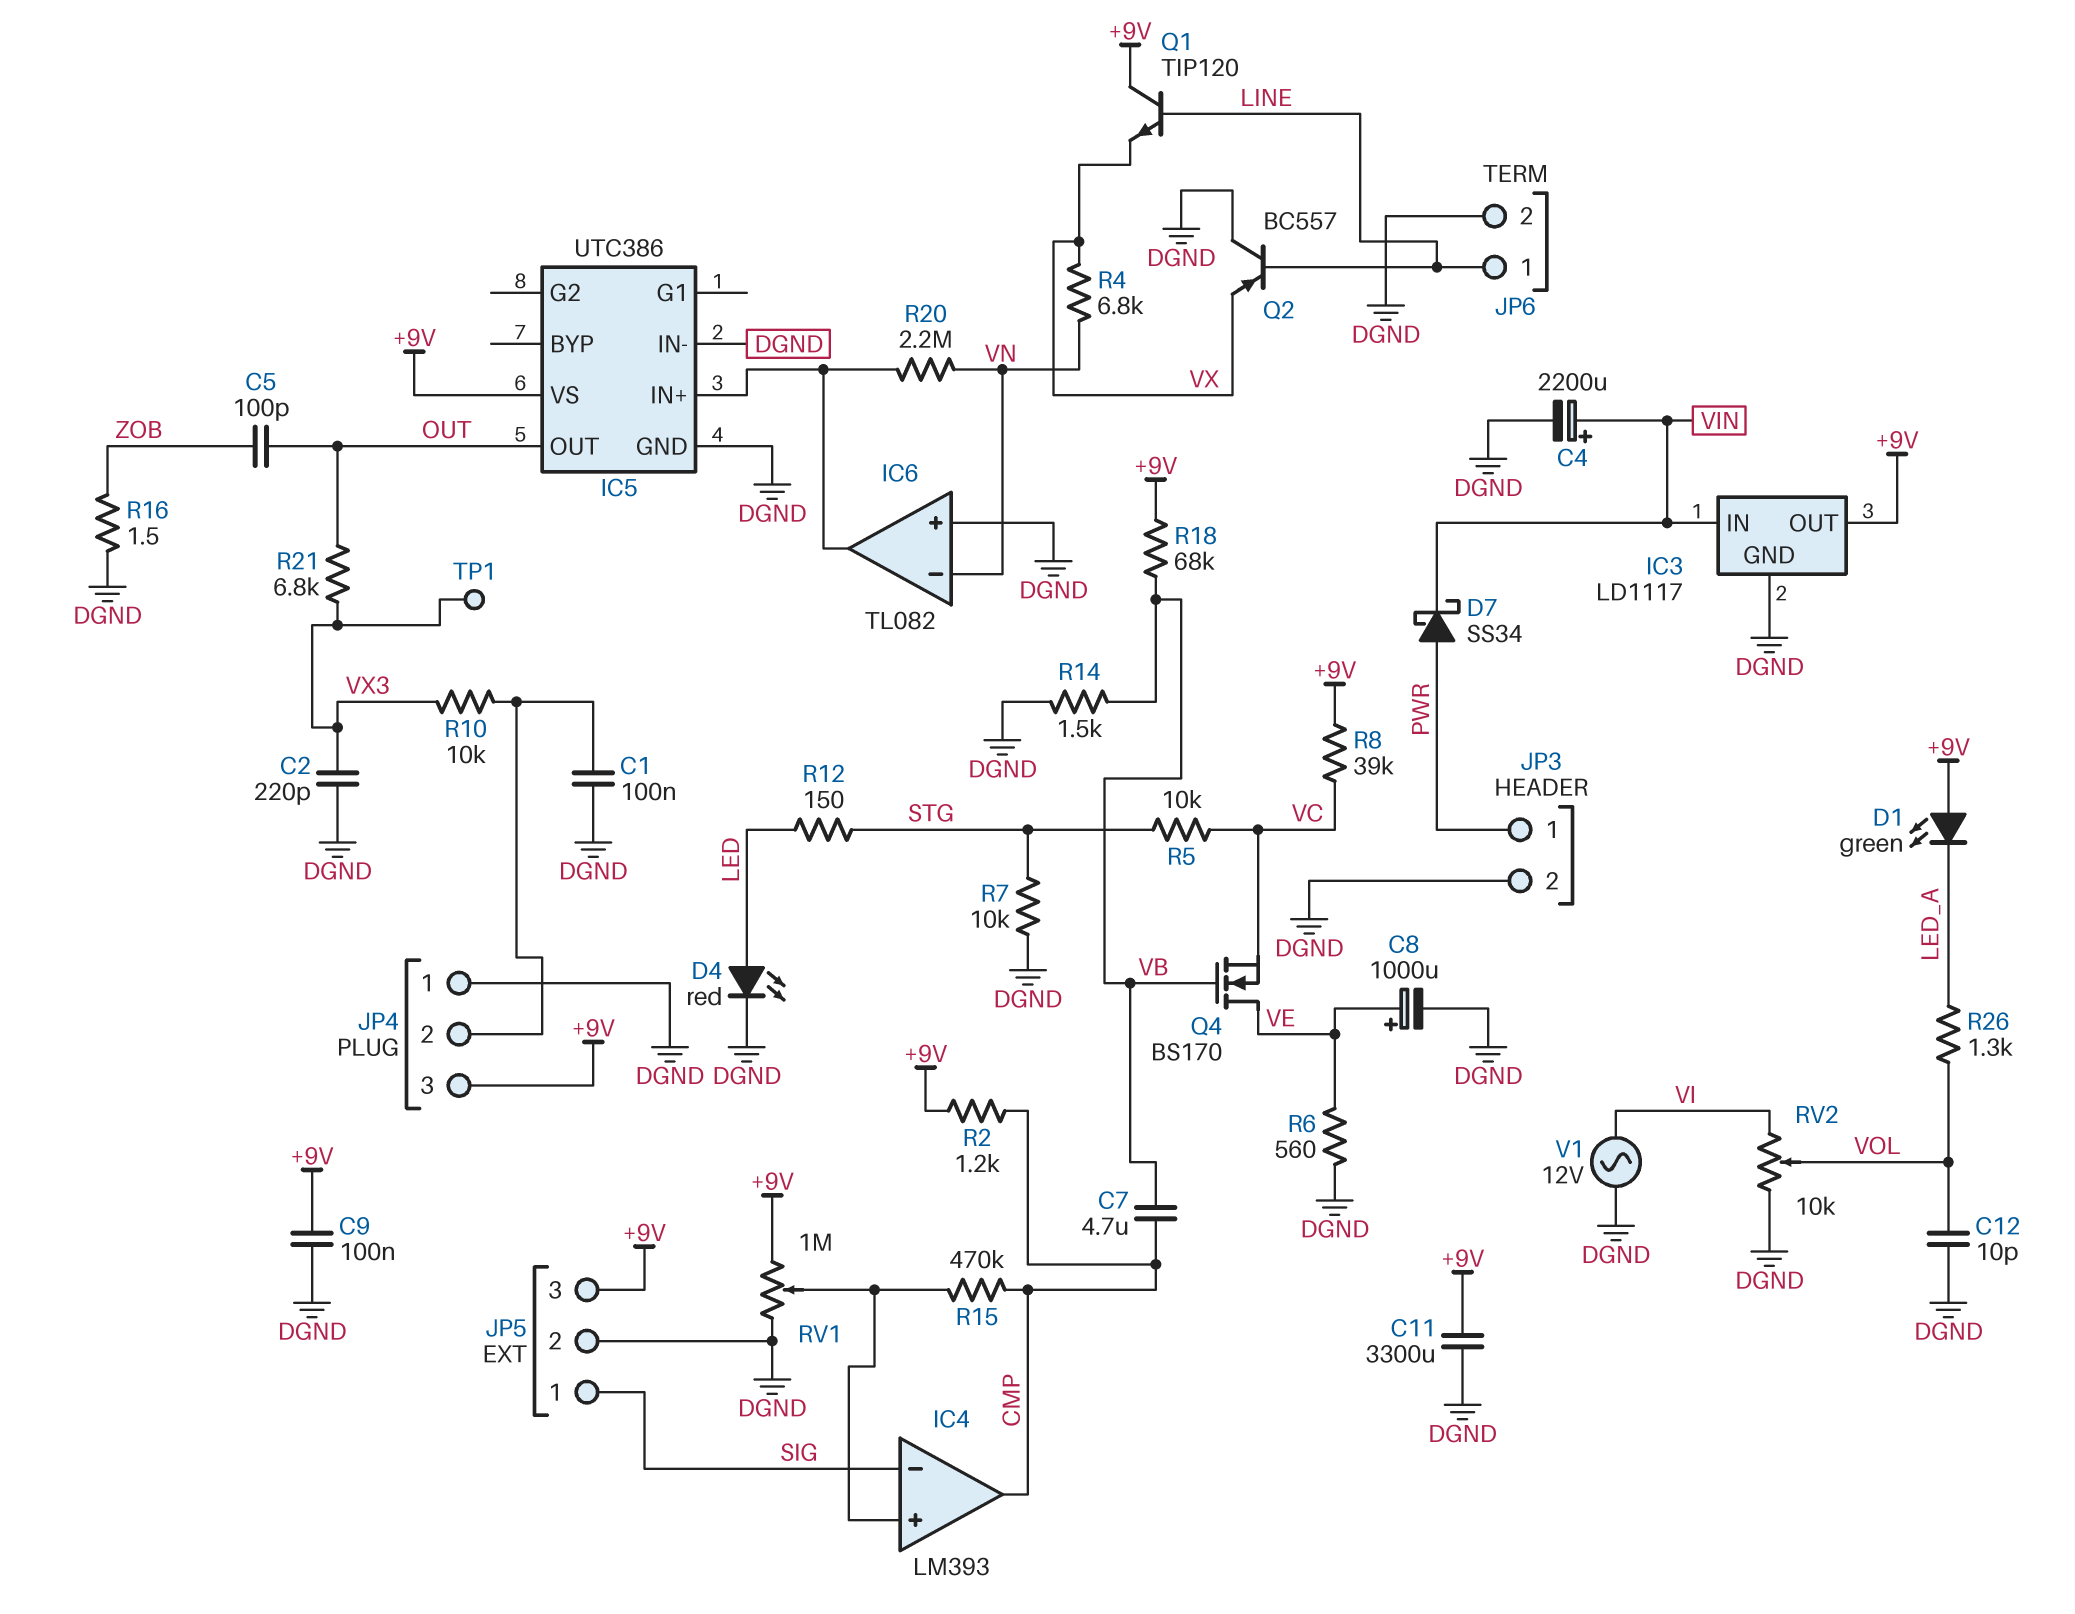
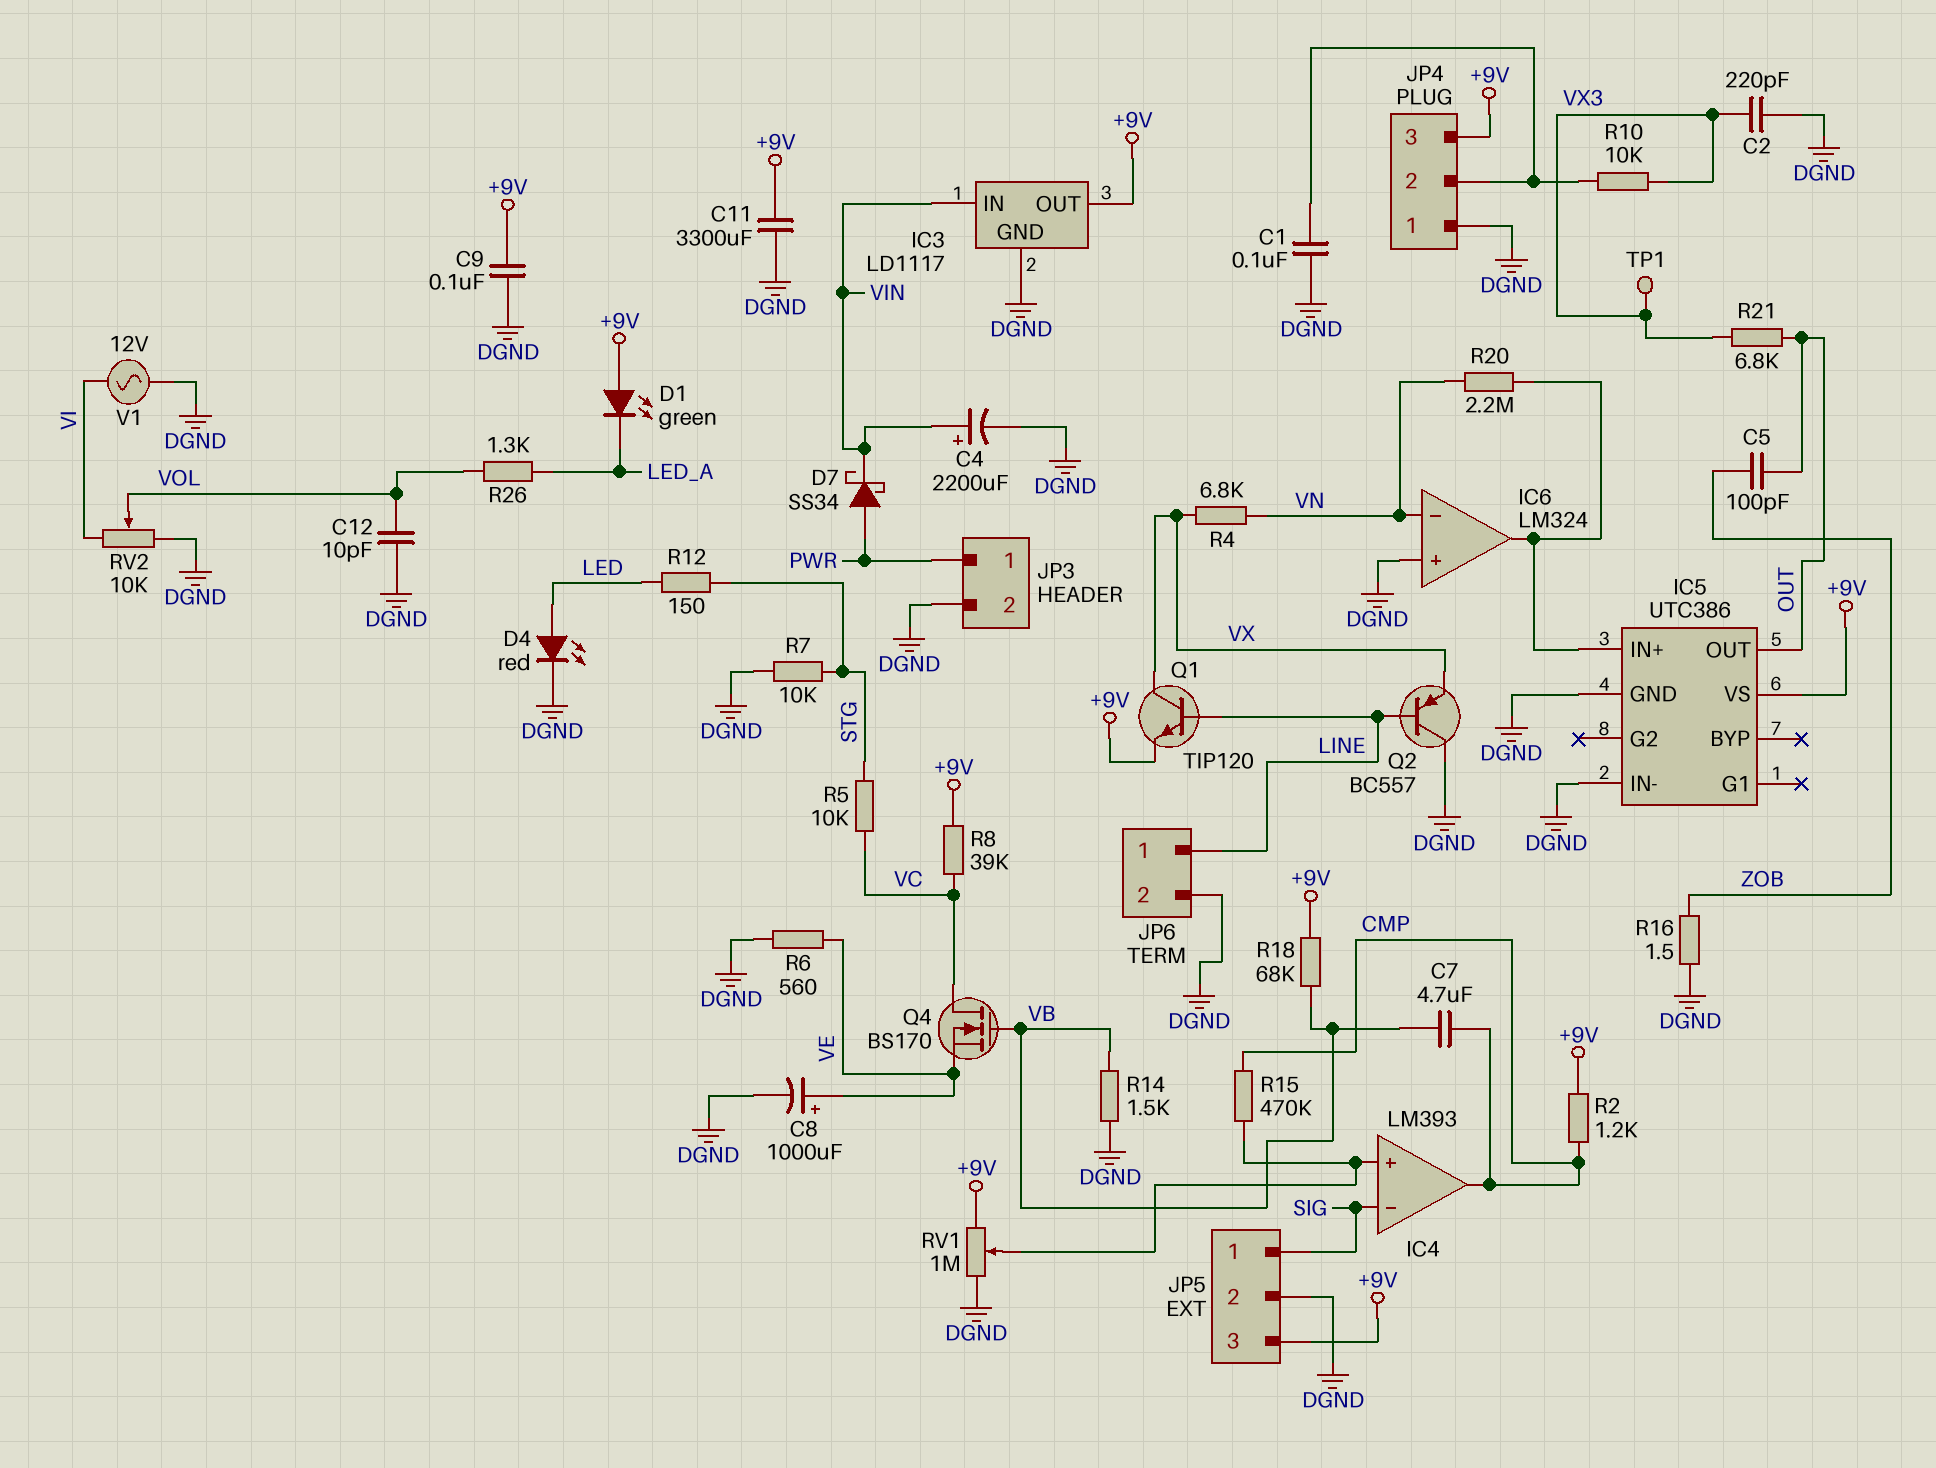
IC6: TL082 -> LM324
Q1: NPN TIP120 (B LINE, C +9V, E VX) -> NPN TIP120 (B LINE, C VX, E +9V)
Q4: NMOS BS170 (G VB, D VE, S VC) -> NMOS BS170 (G VB, D VC, S VE)

